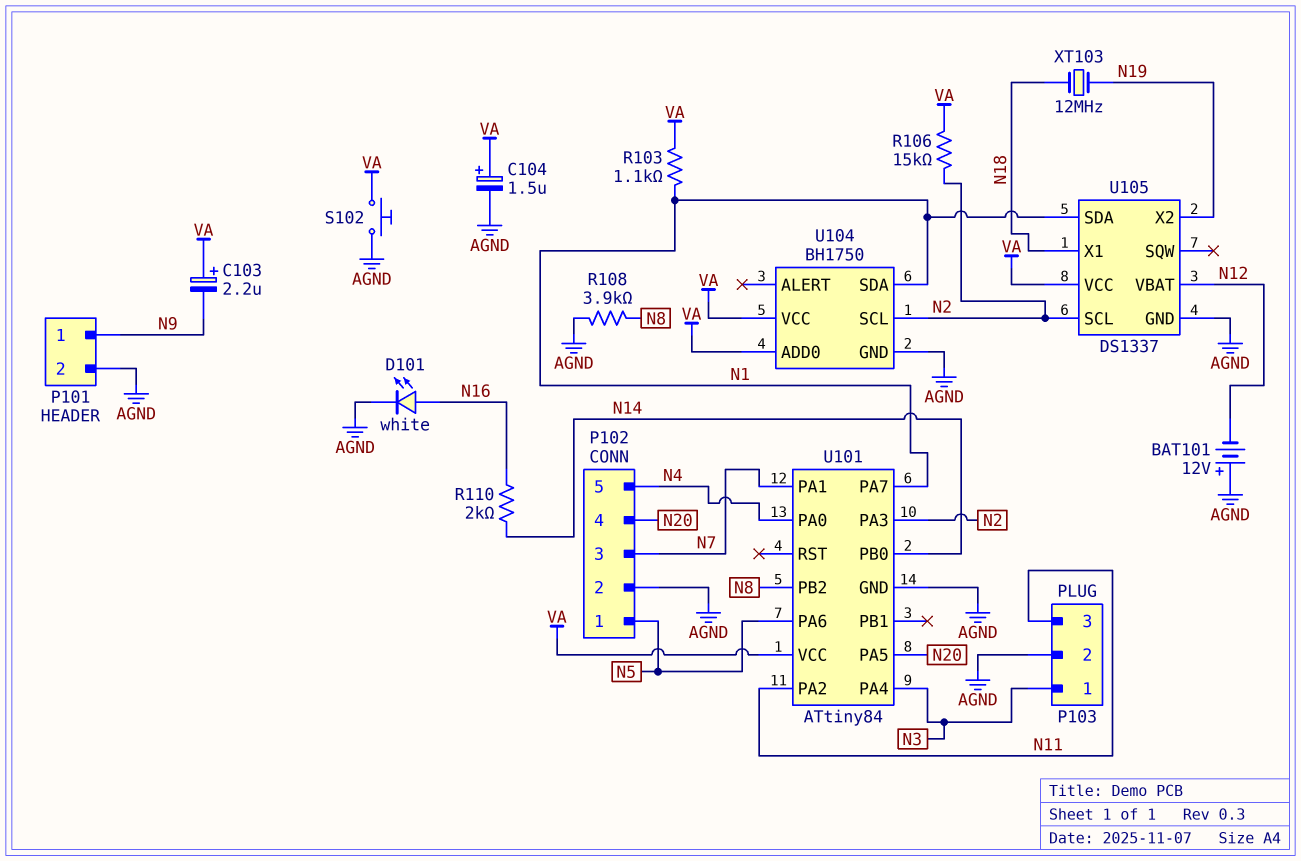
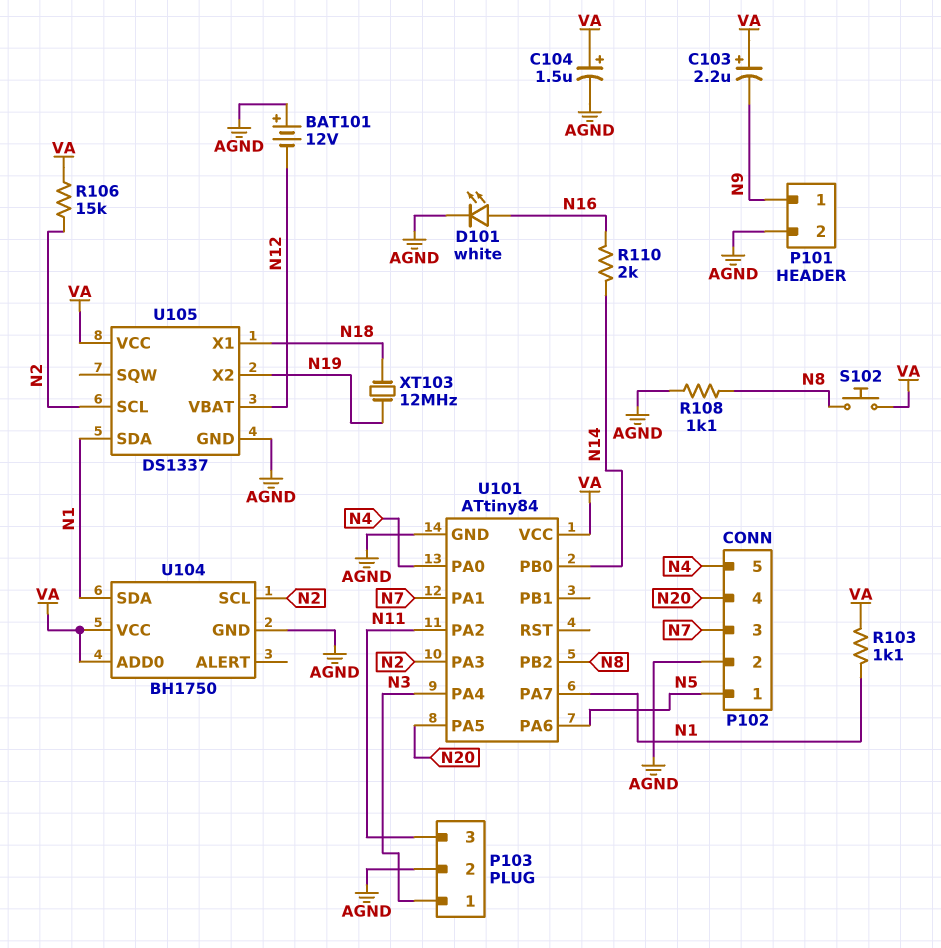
R108: 3.9k (AGND, N8) -> 1.1k (AGND, N8)
S102: button (AGND, VA) -> button (N8, VA)

